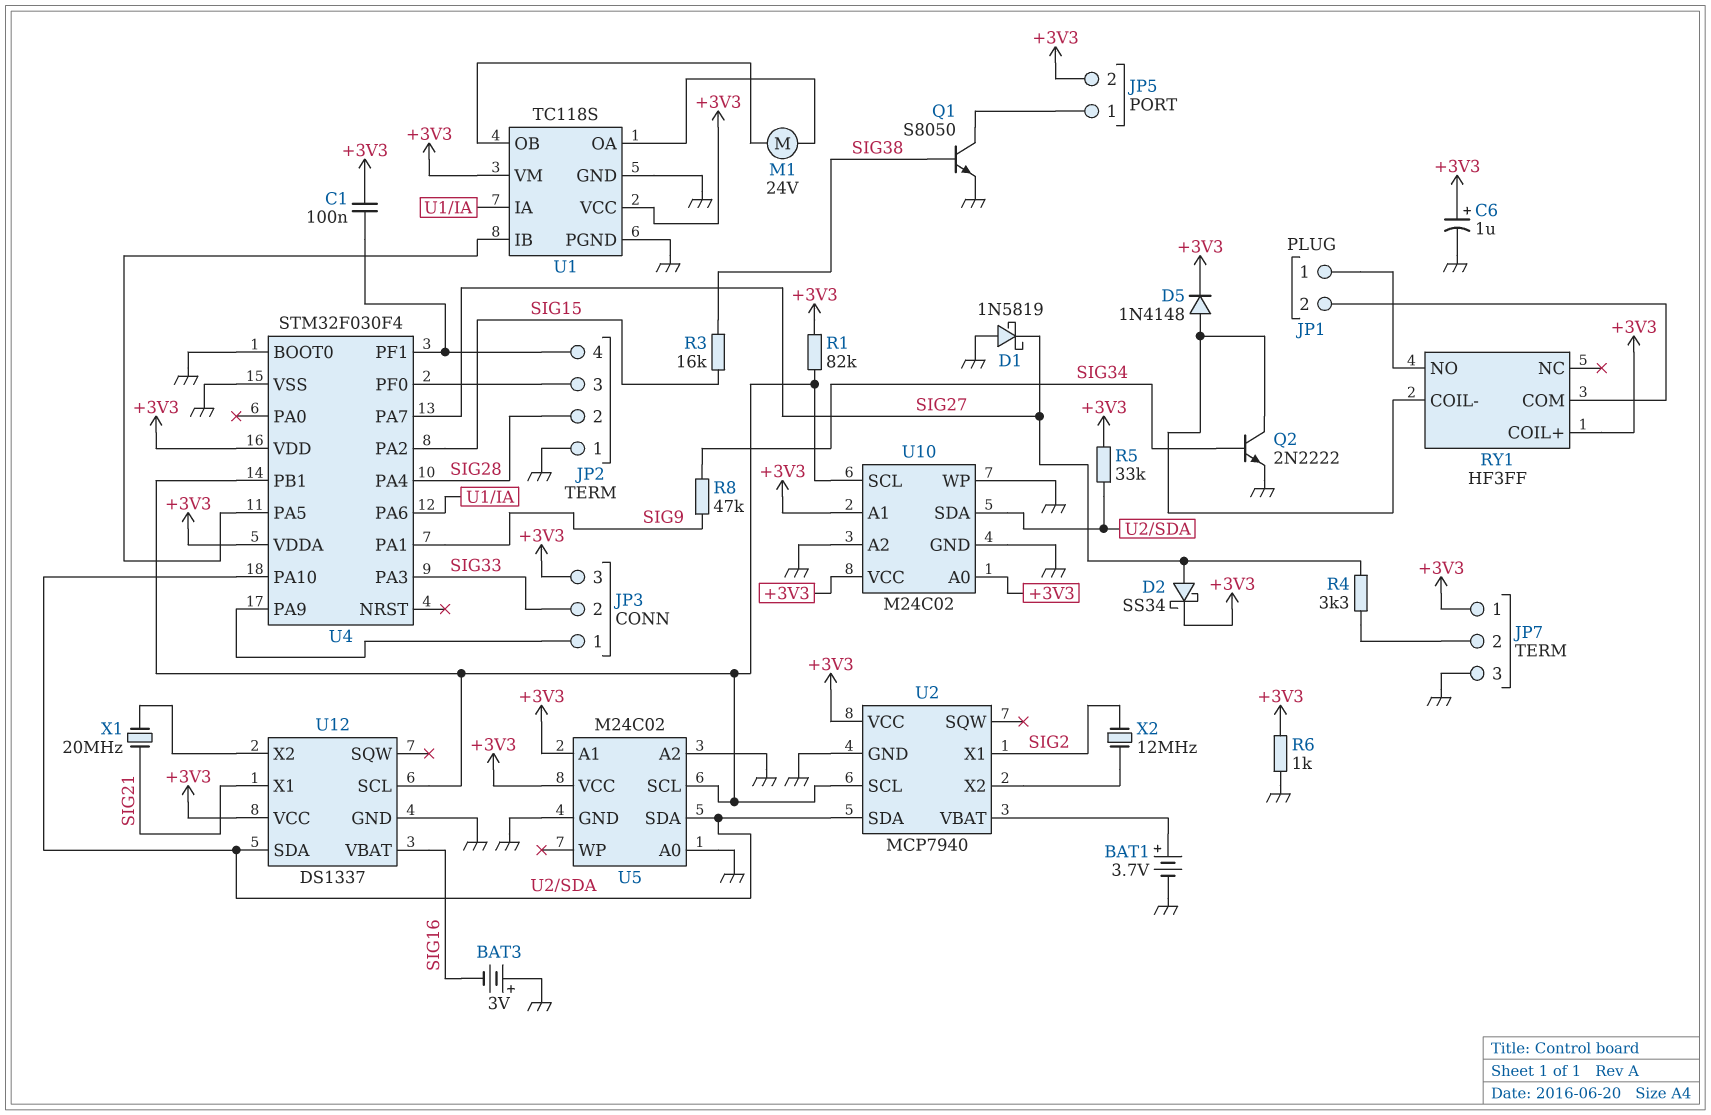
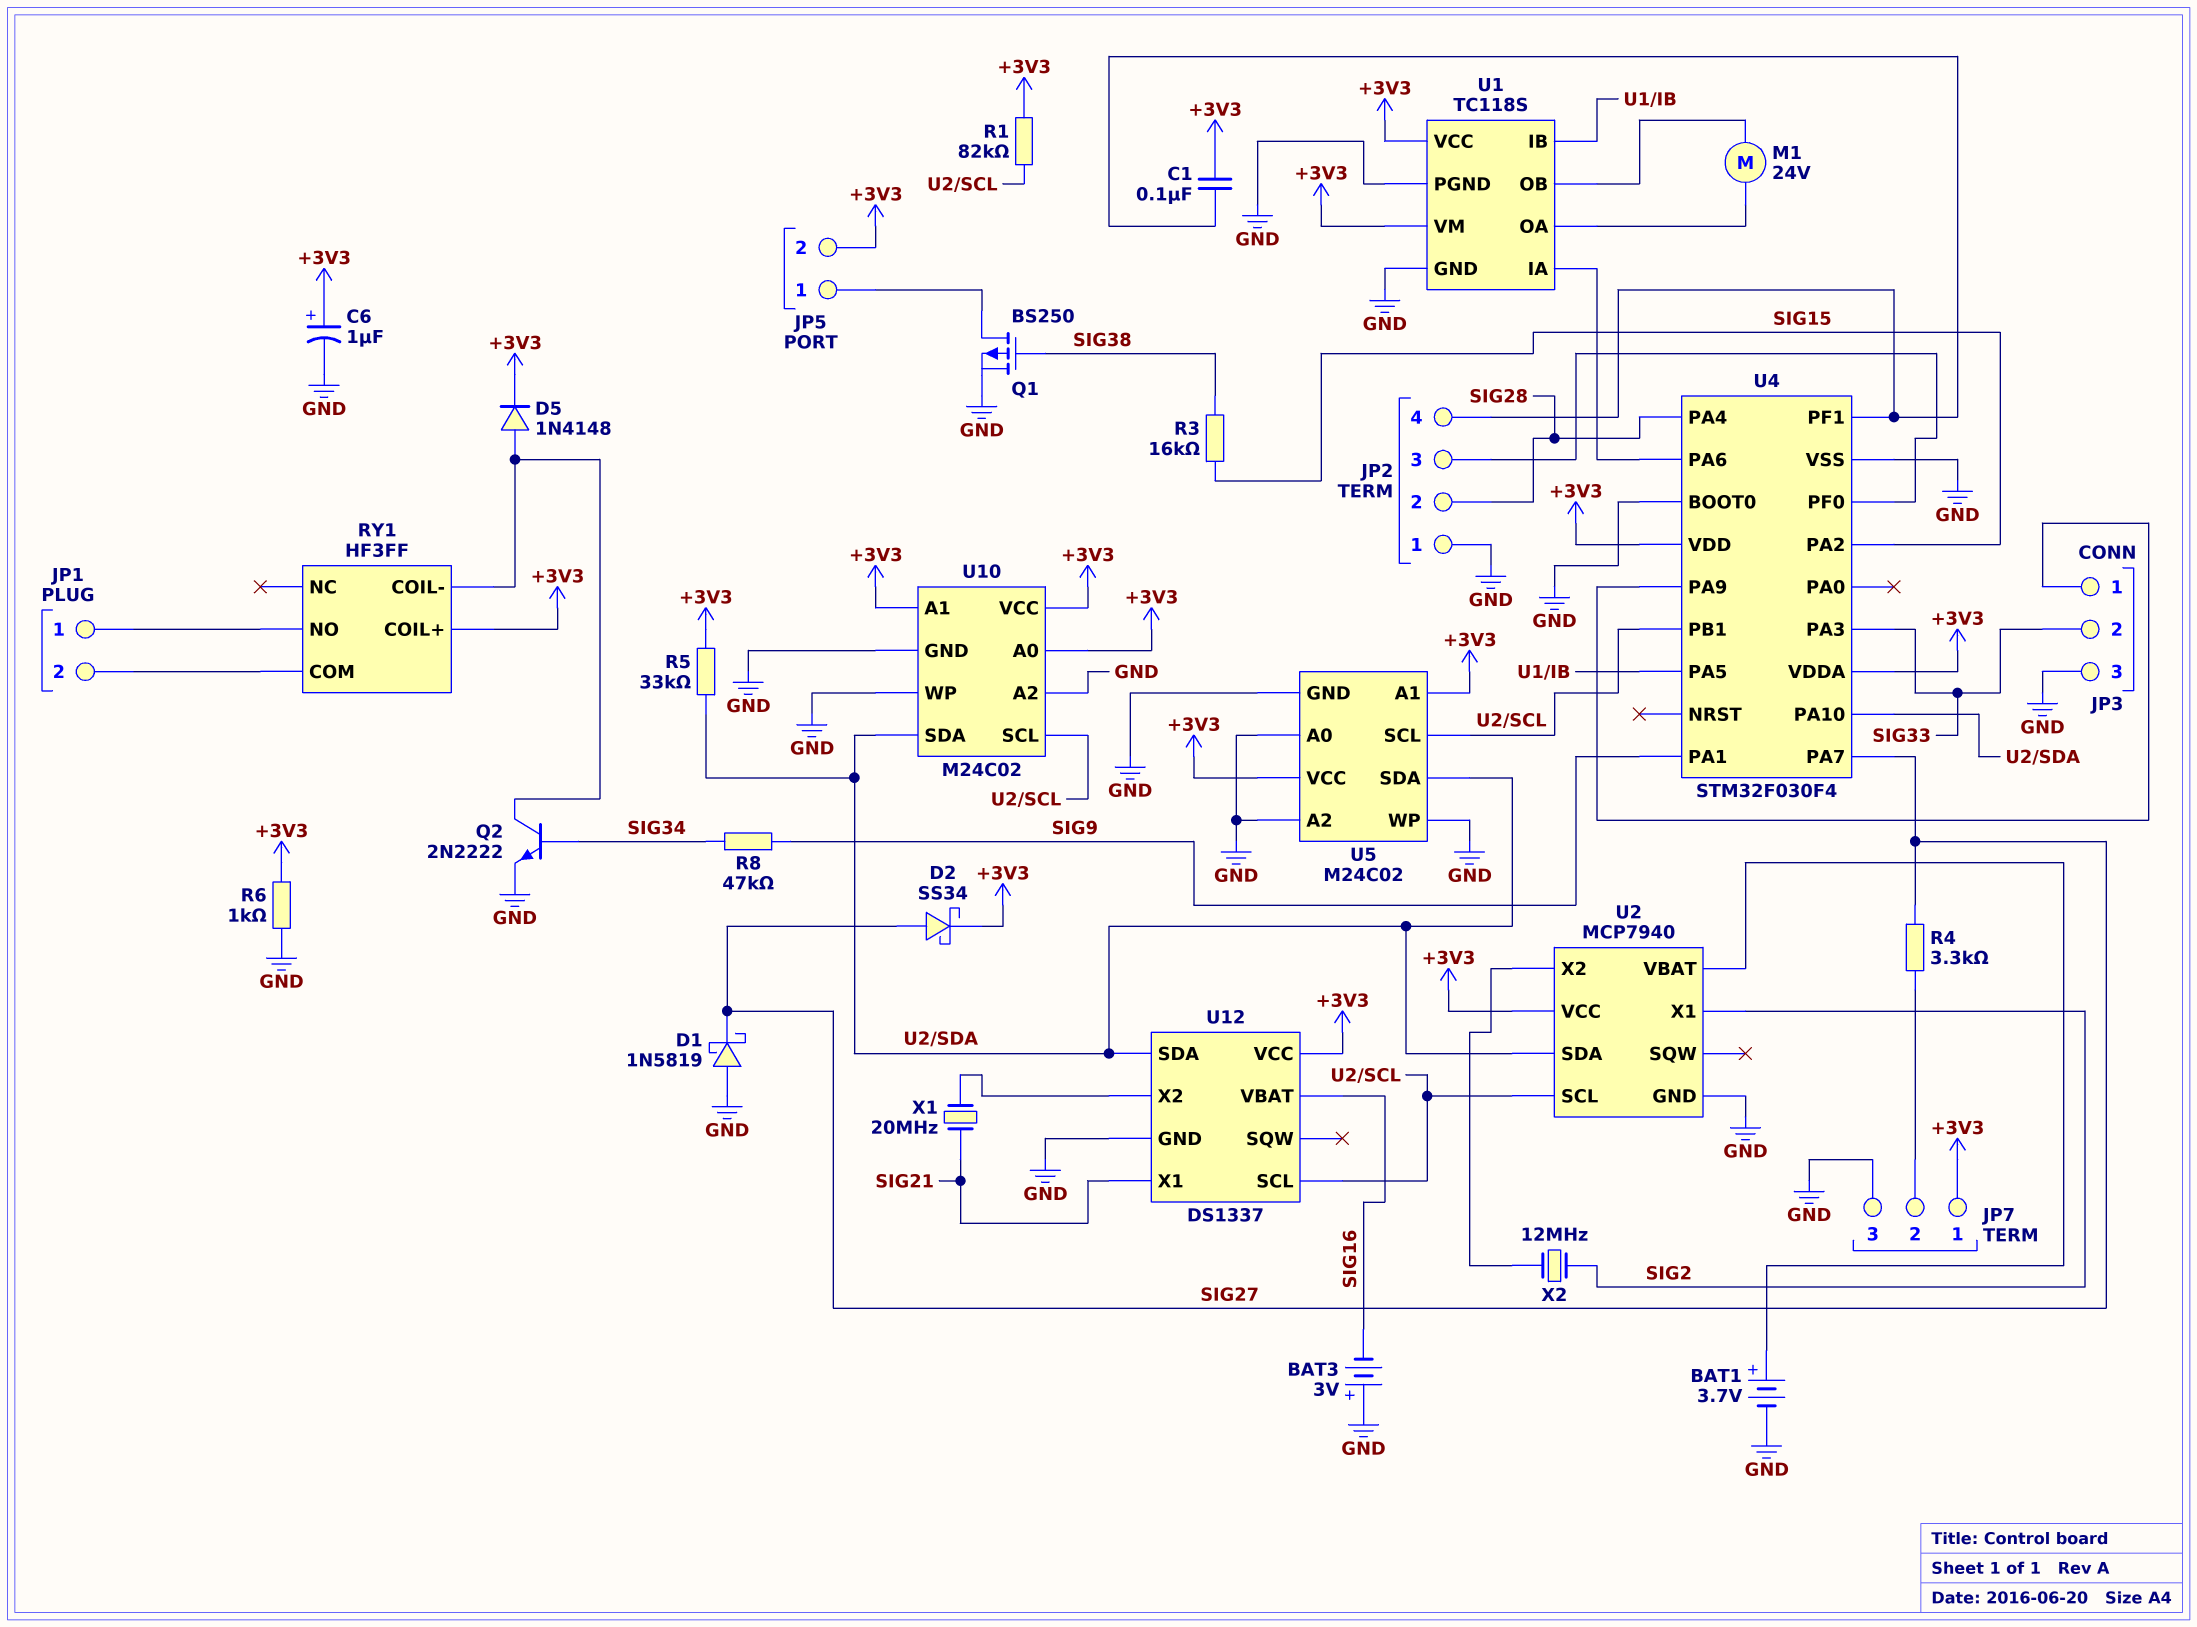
JP3 pin 3: +3V3 -> GND
Q1: NPN S8050 (B SIG38, C JP5/1, E GND) -> PMOS BS250 (G SIG38, D JP5/1, S GND)
U5 pin WP: none -> GND

